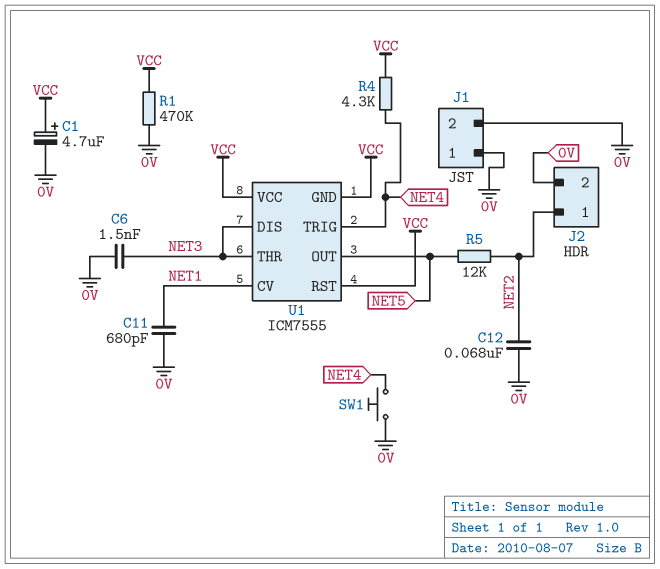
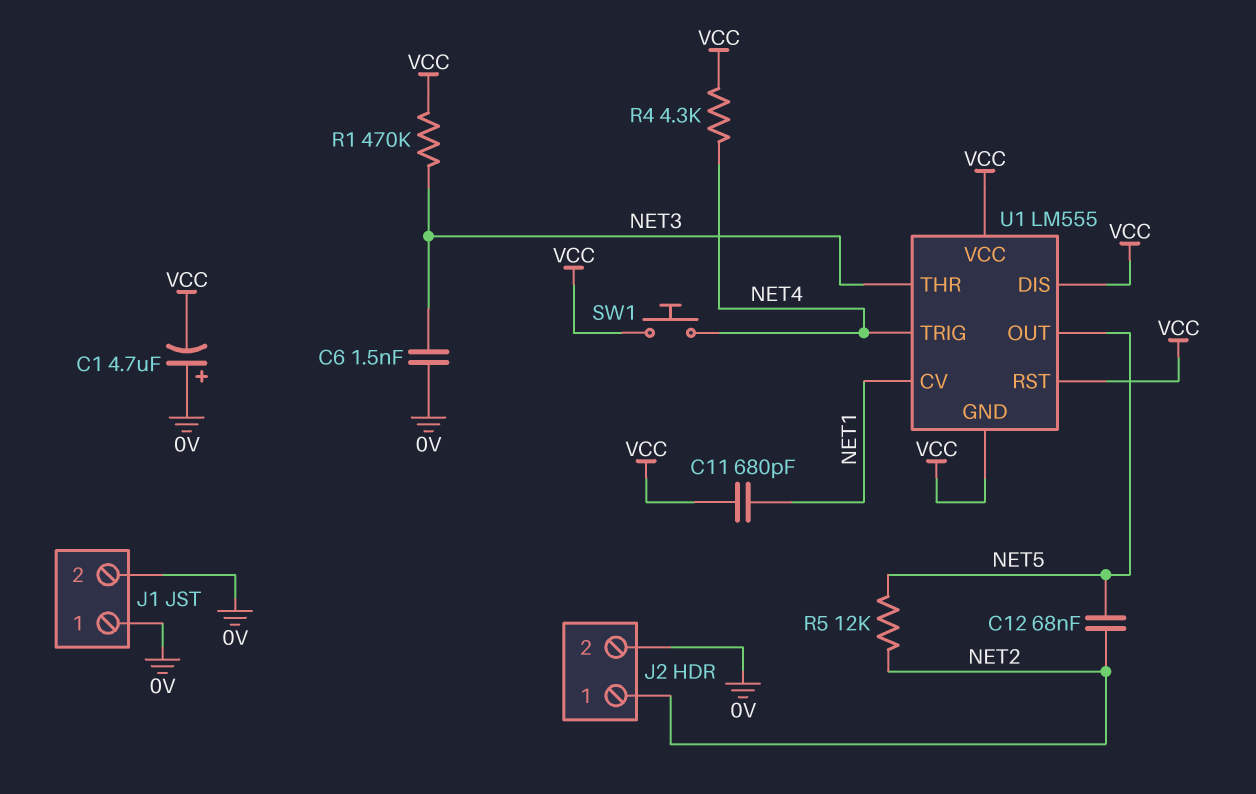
C1: 4.7uF (plus VCC, minus 0V) -> 4.7uF (plus 0V, minus VCC)
C11: 680pF (0V, NET1) -> 680pF (NET1, VCC)
C12: 68nF (0V, NET2) -> 68nF (NET2, NET5)
R1: 470k (0V, VCC) -> 470k (NET3, VCC)
SW1: button (0V, NET4) -> button (NET4, VCC)
U1: ICM7555 -> LM555
U1 pin DIS: NET3 -> VCC

